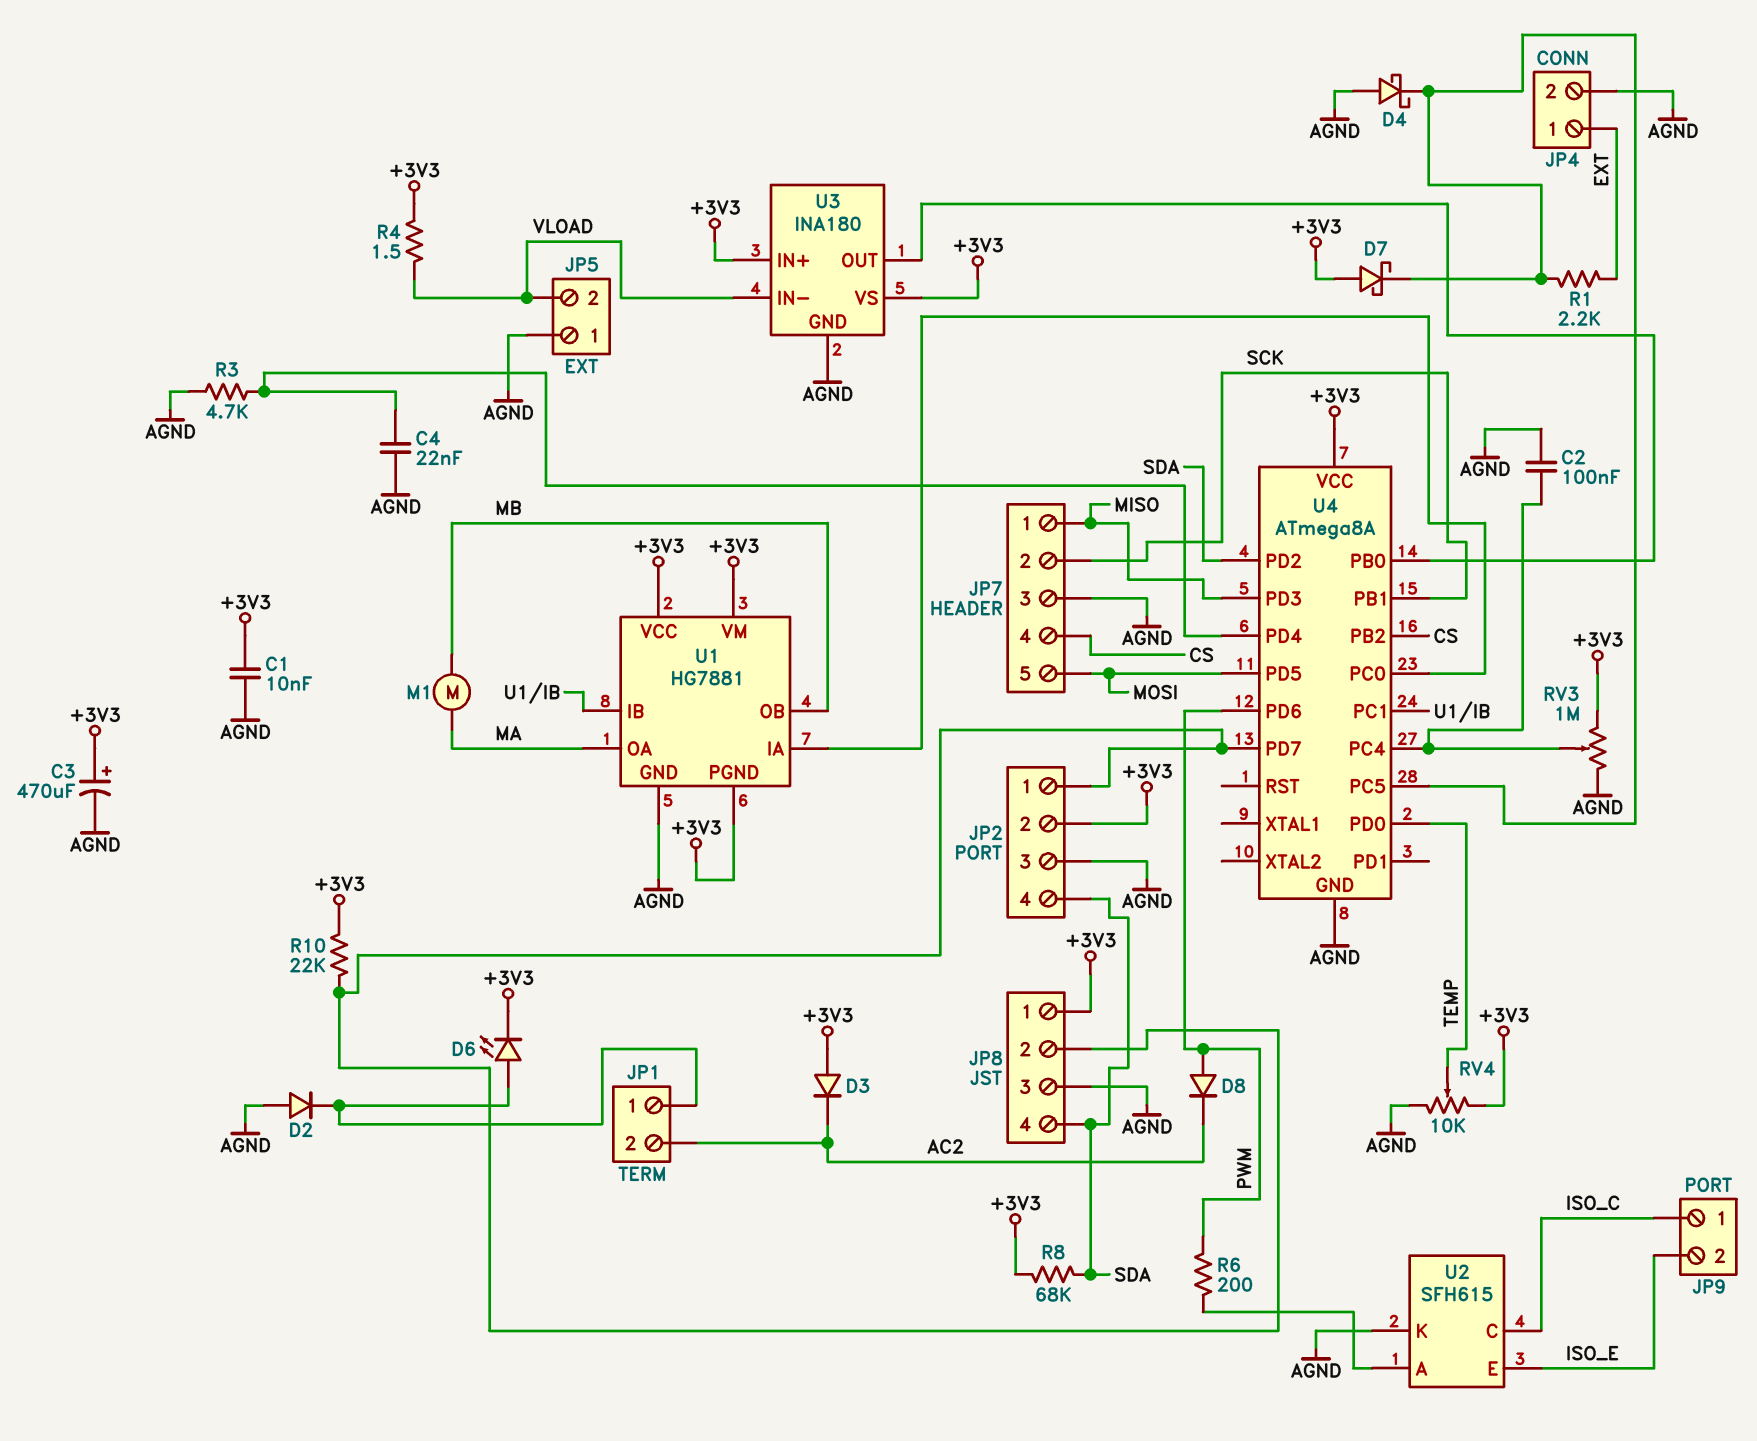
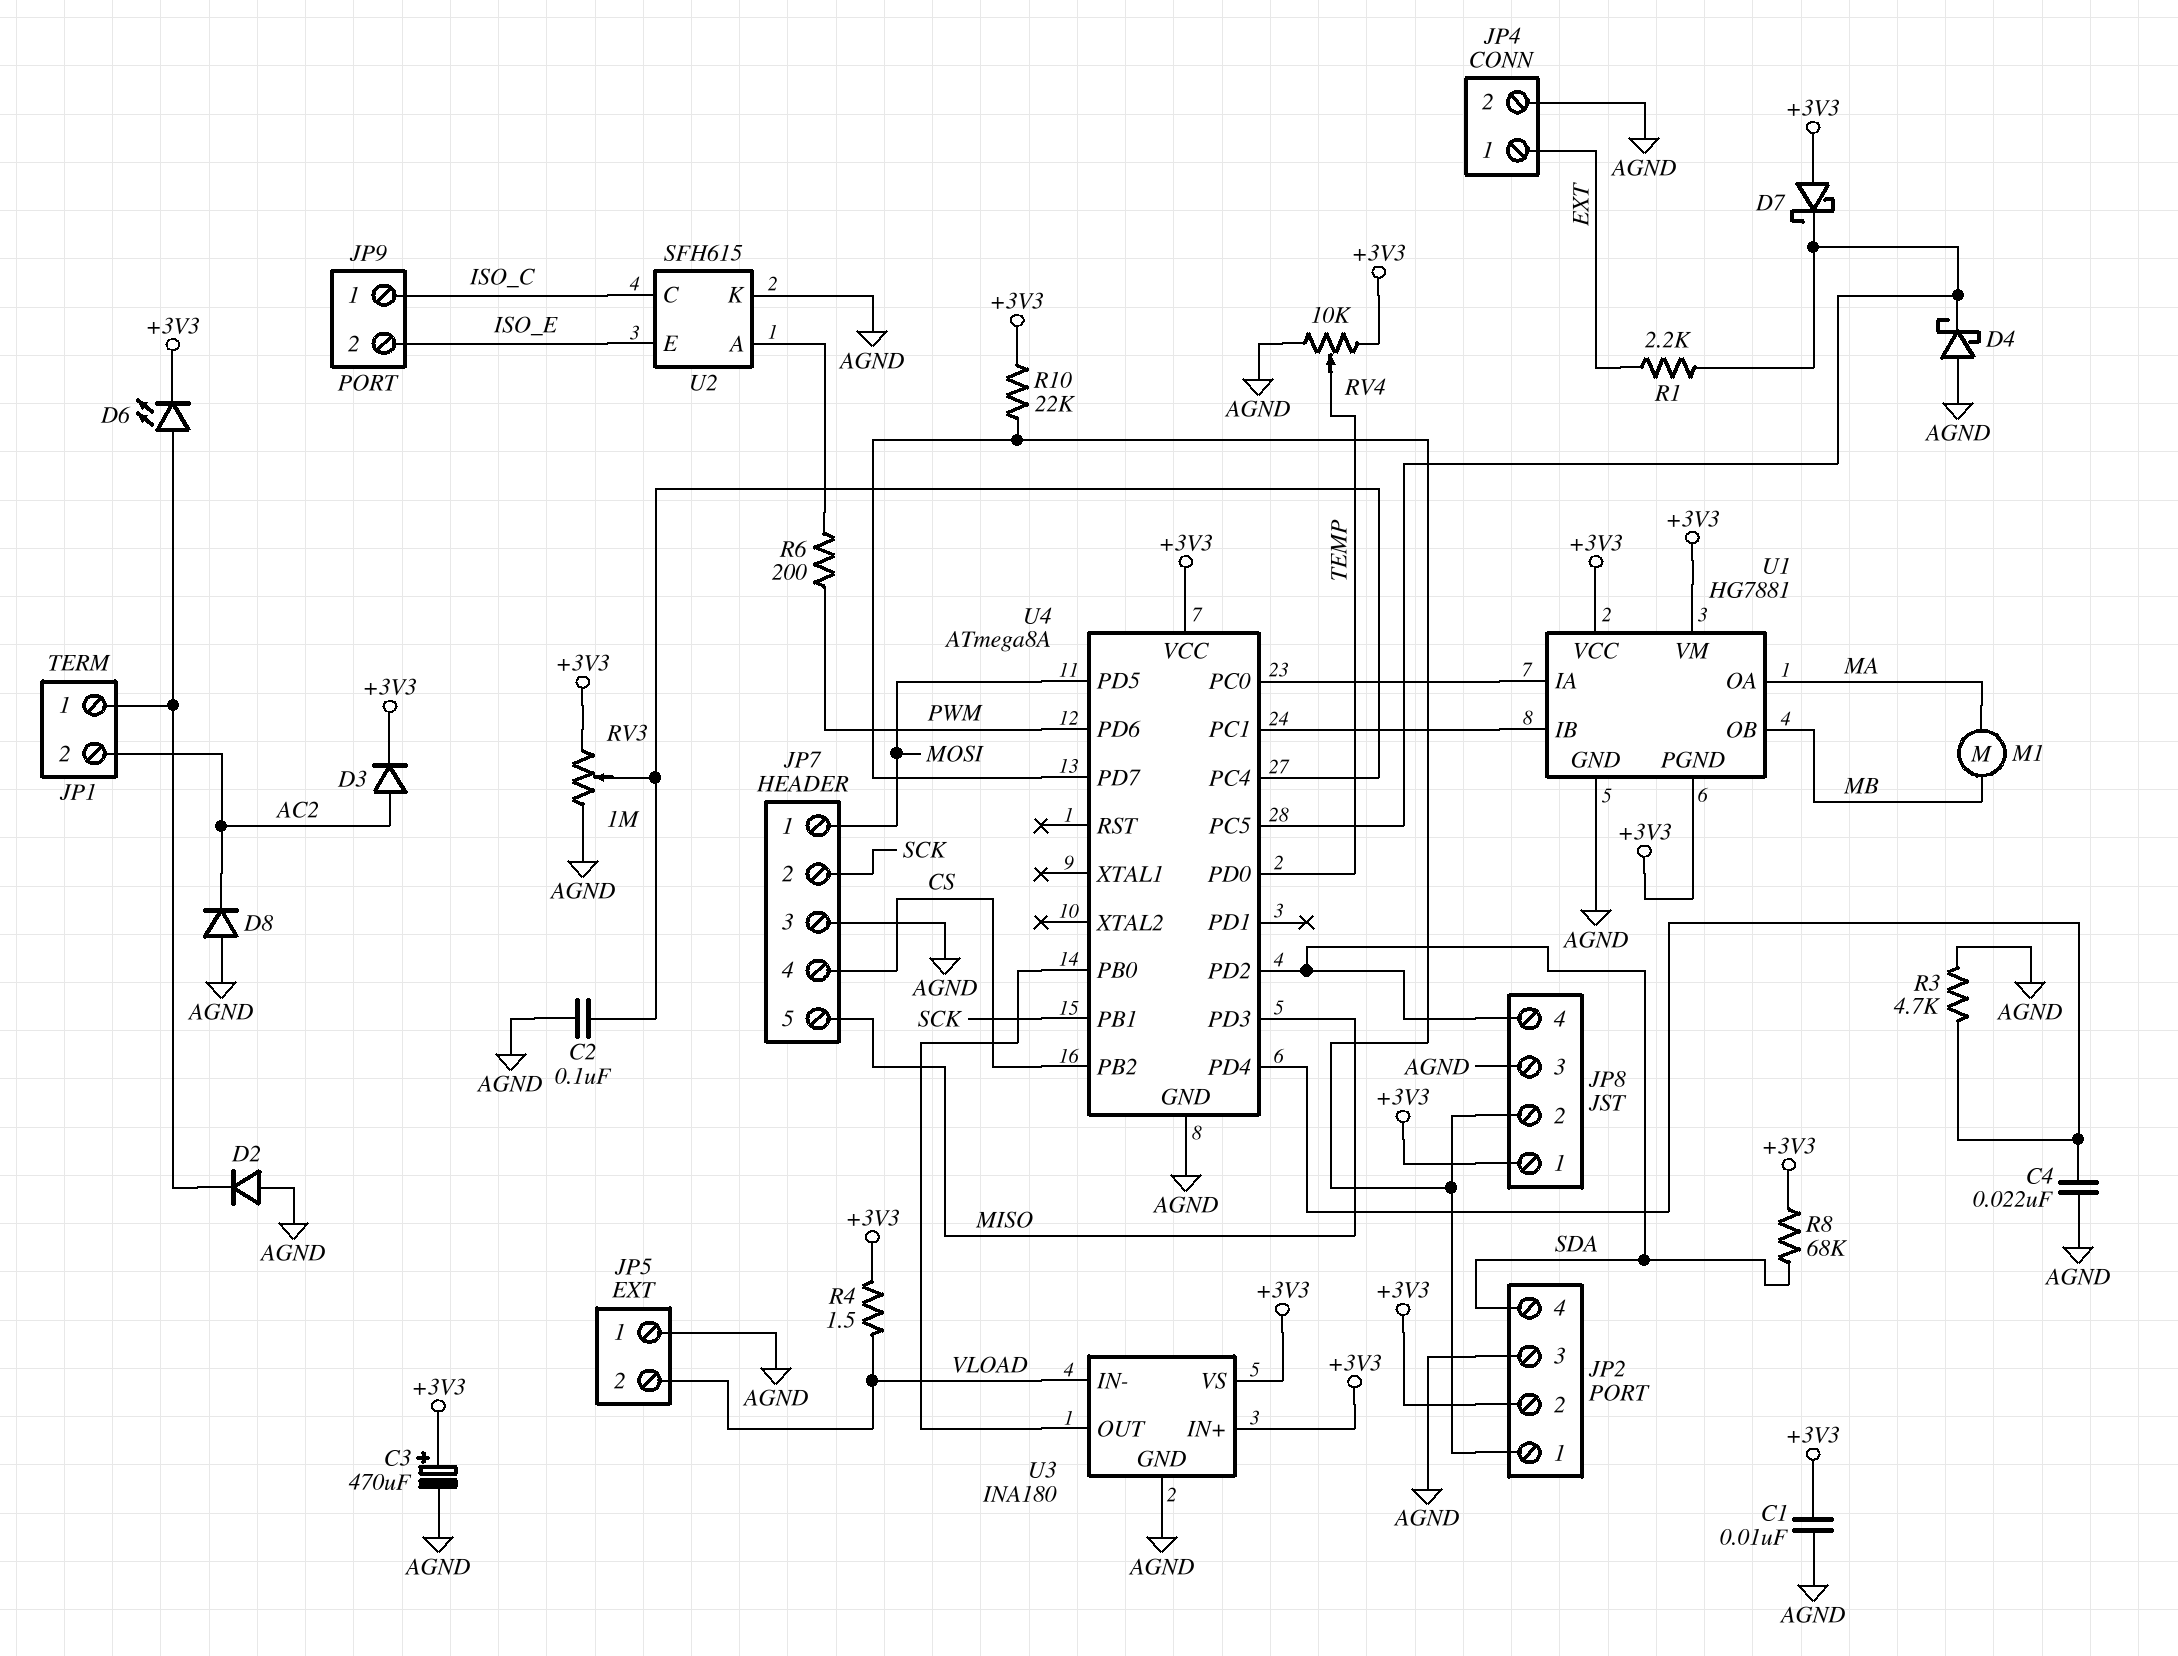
D3: diode (A +3V3, K AC2) -> diode (A AC2, K +3V3)
D8: diode (A PWM, K AC2) -> diode (A AGND, K AC2)
JP7 pin 1: MISO -> MOSI
JP7 pin 5: MOSI -> MISO

